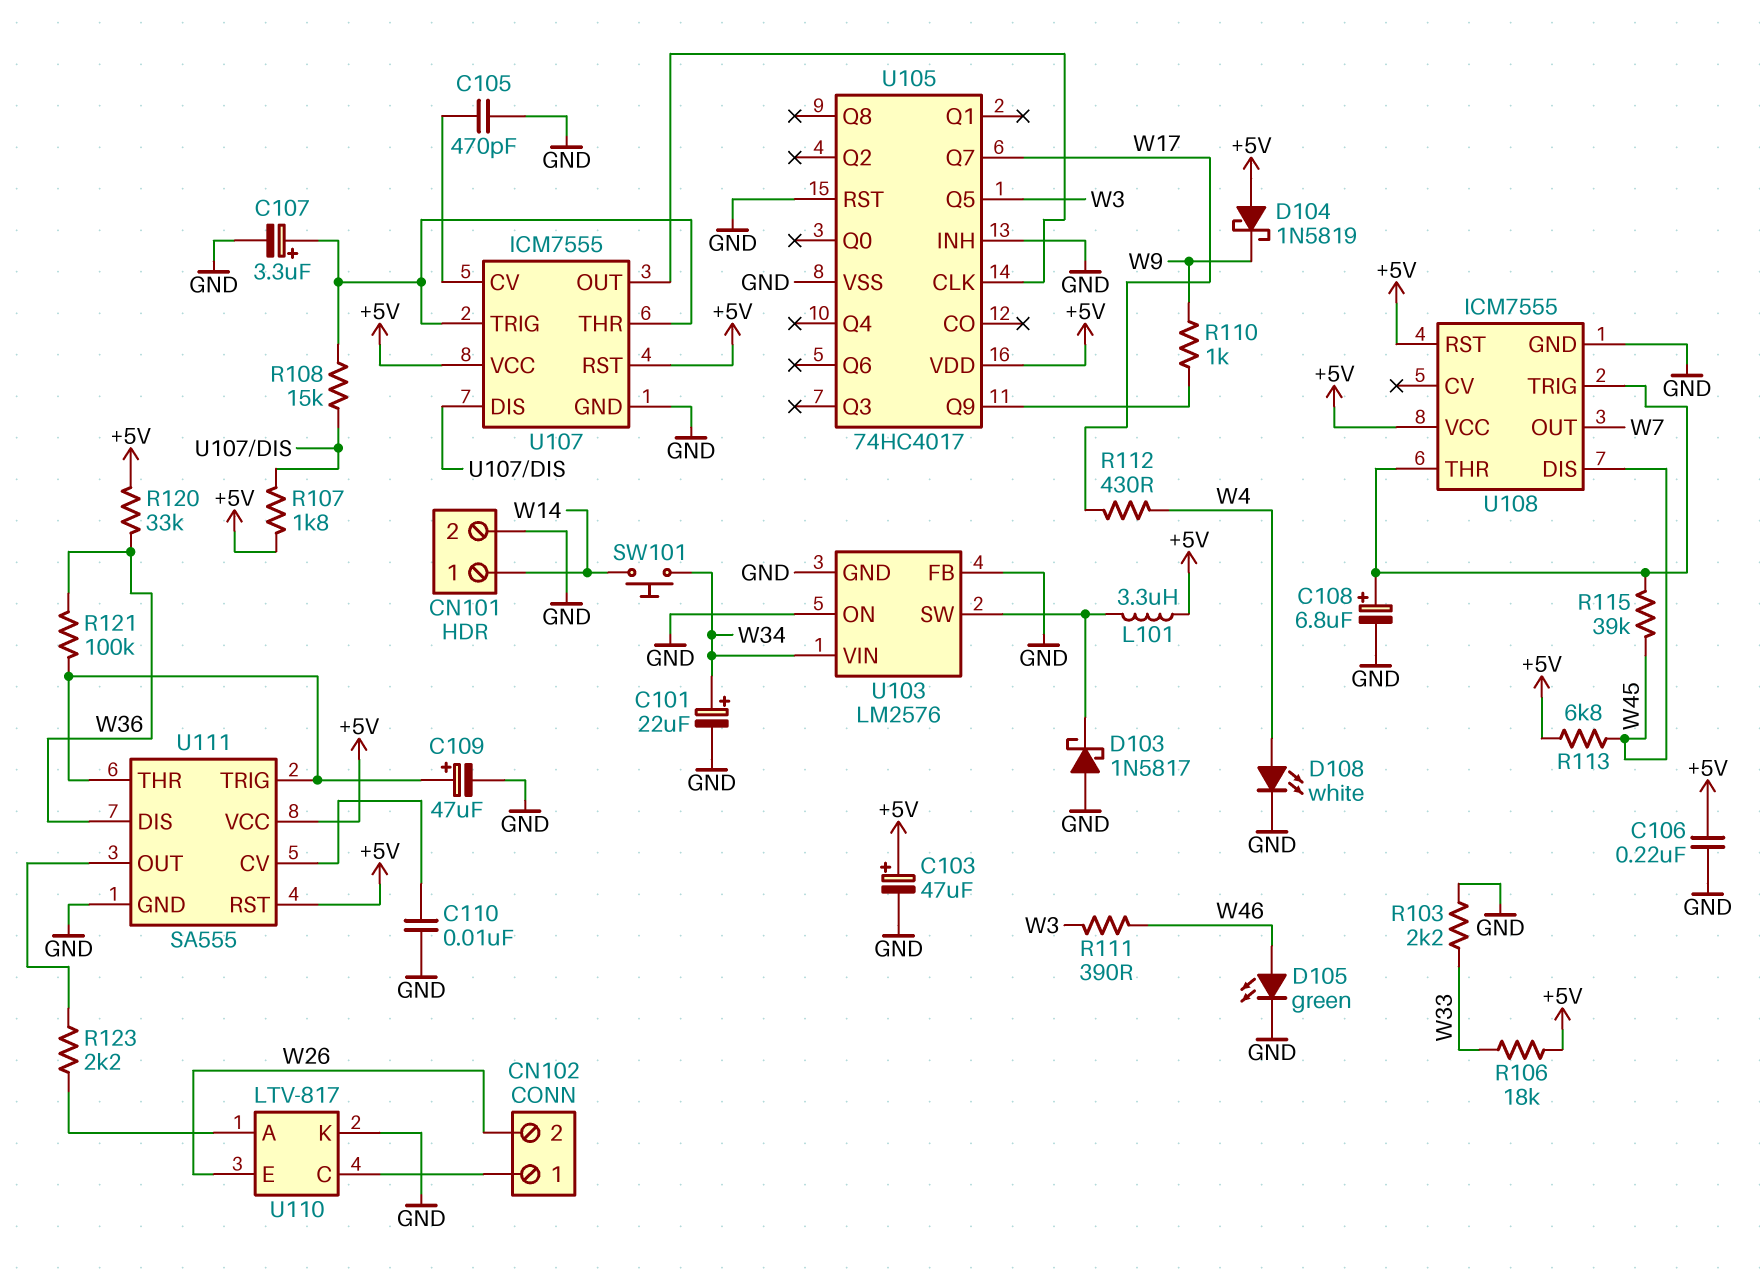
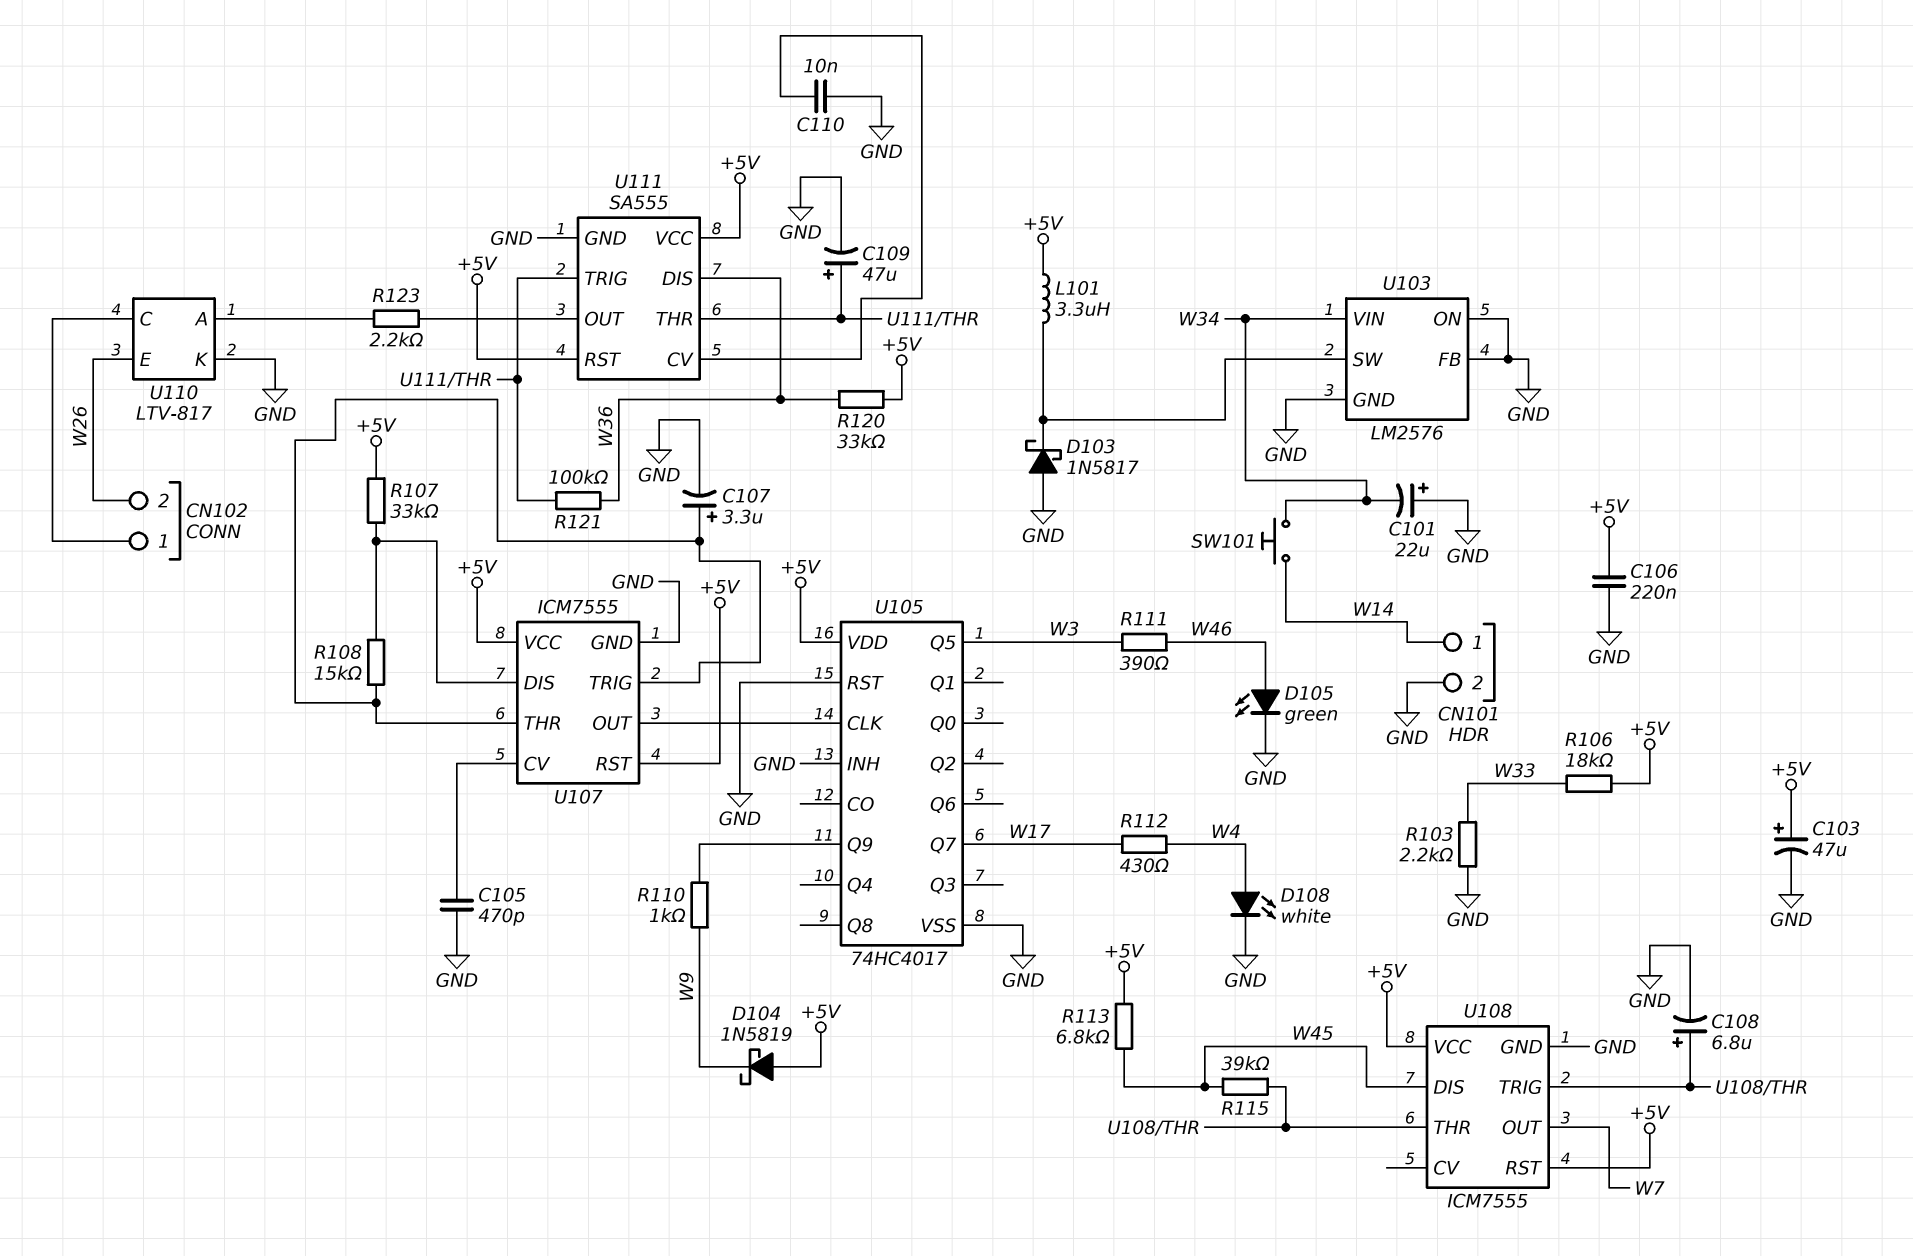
C101: 22uF (plus W34, minus GND) -> 22uF (plus GND, minus W34)
R107: 1.8k (+5V, U107/DIS) -> 33k (+5V, U107/DIS)

